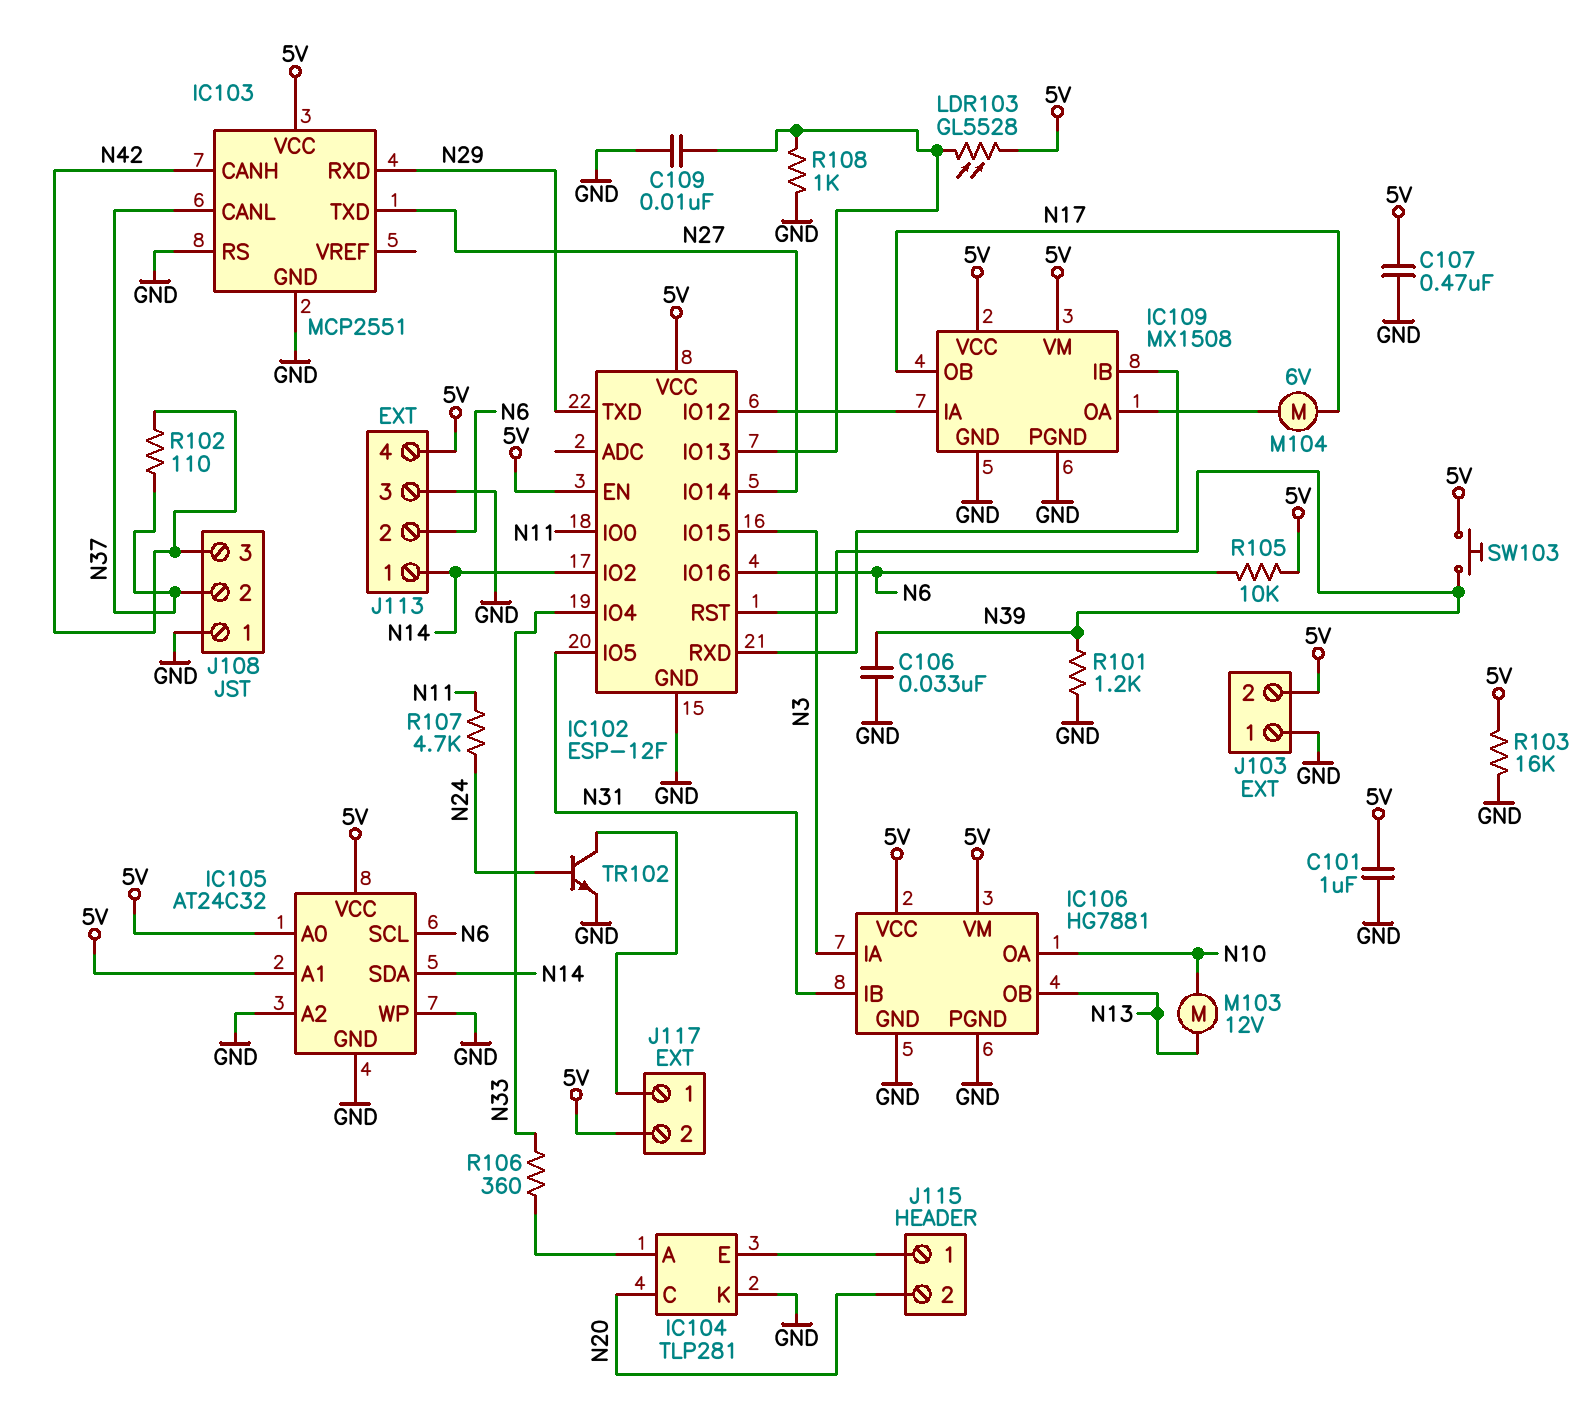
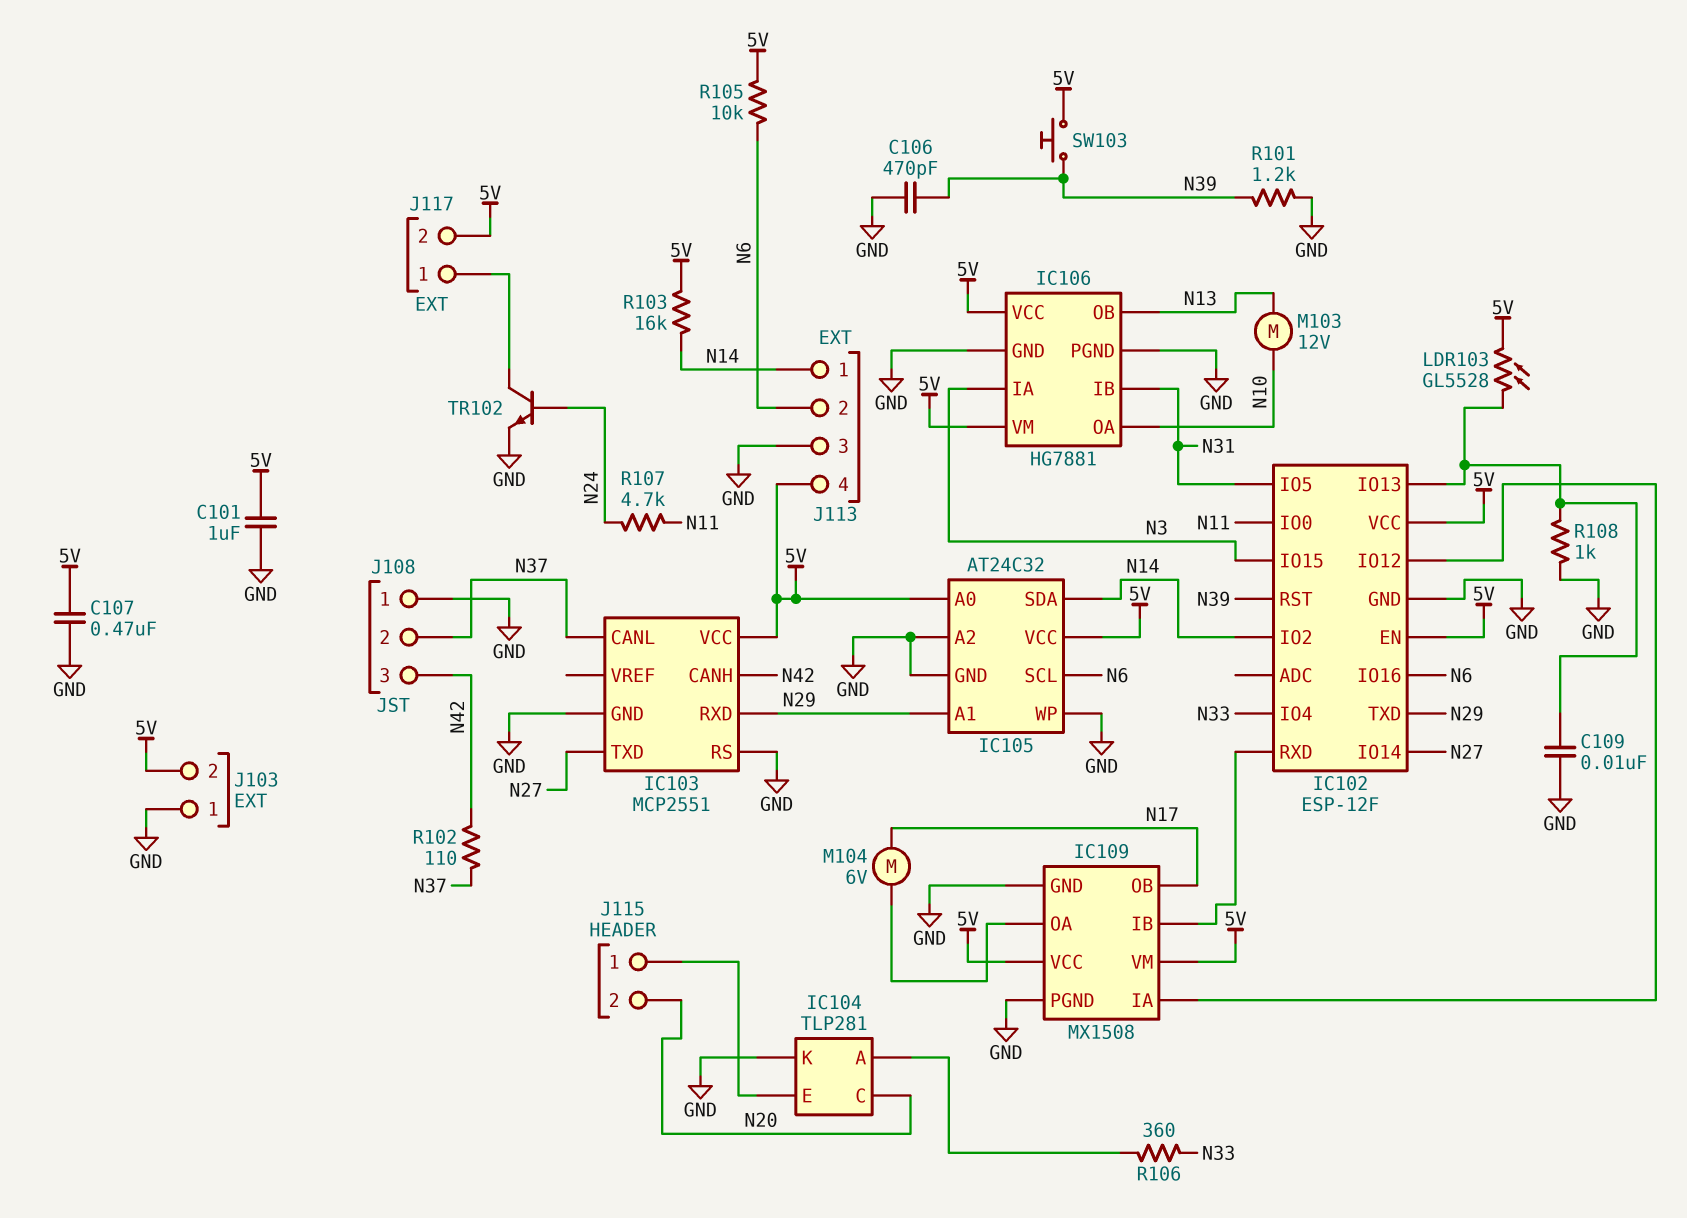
C106: 33nF (GND, N39) -> 470pF (GND, N39)
IC105 pin A1: 5V -> N29
R103: 16k (5V, GND) -> 16k (5V, N14)

